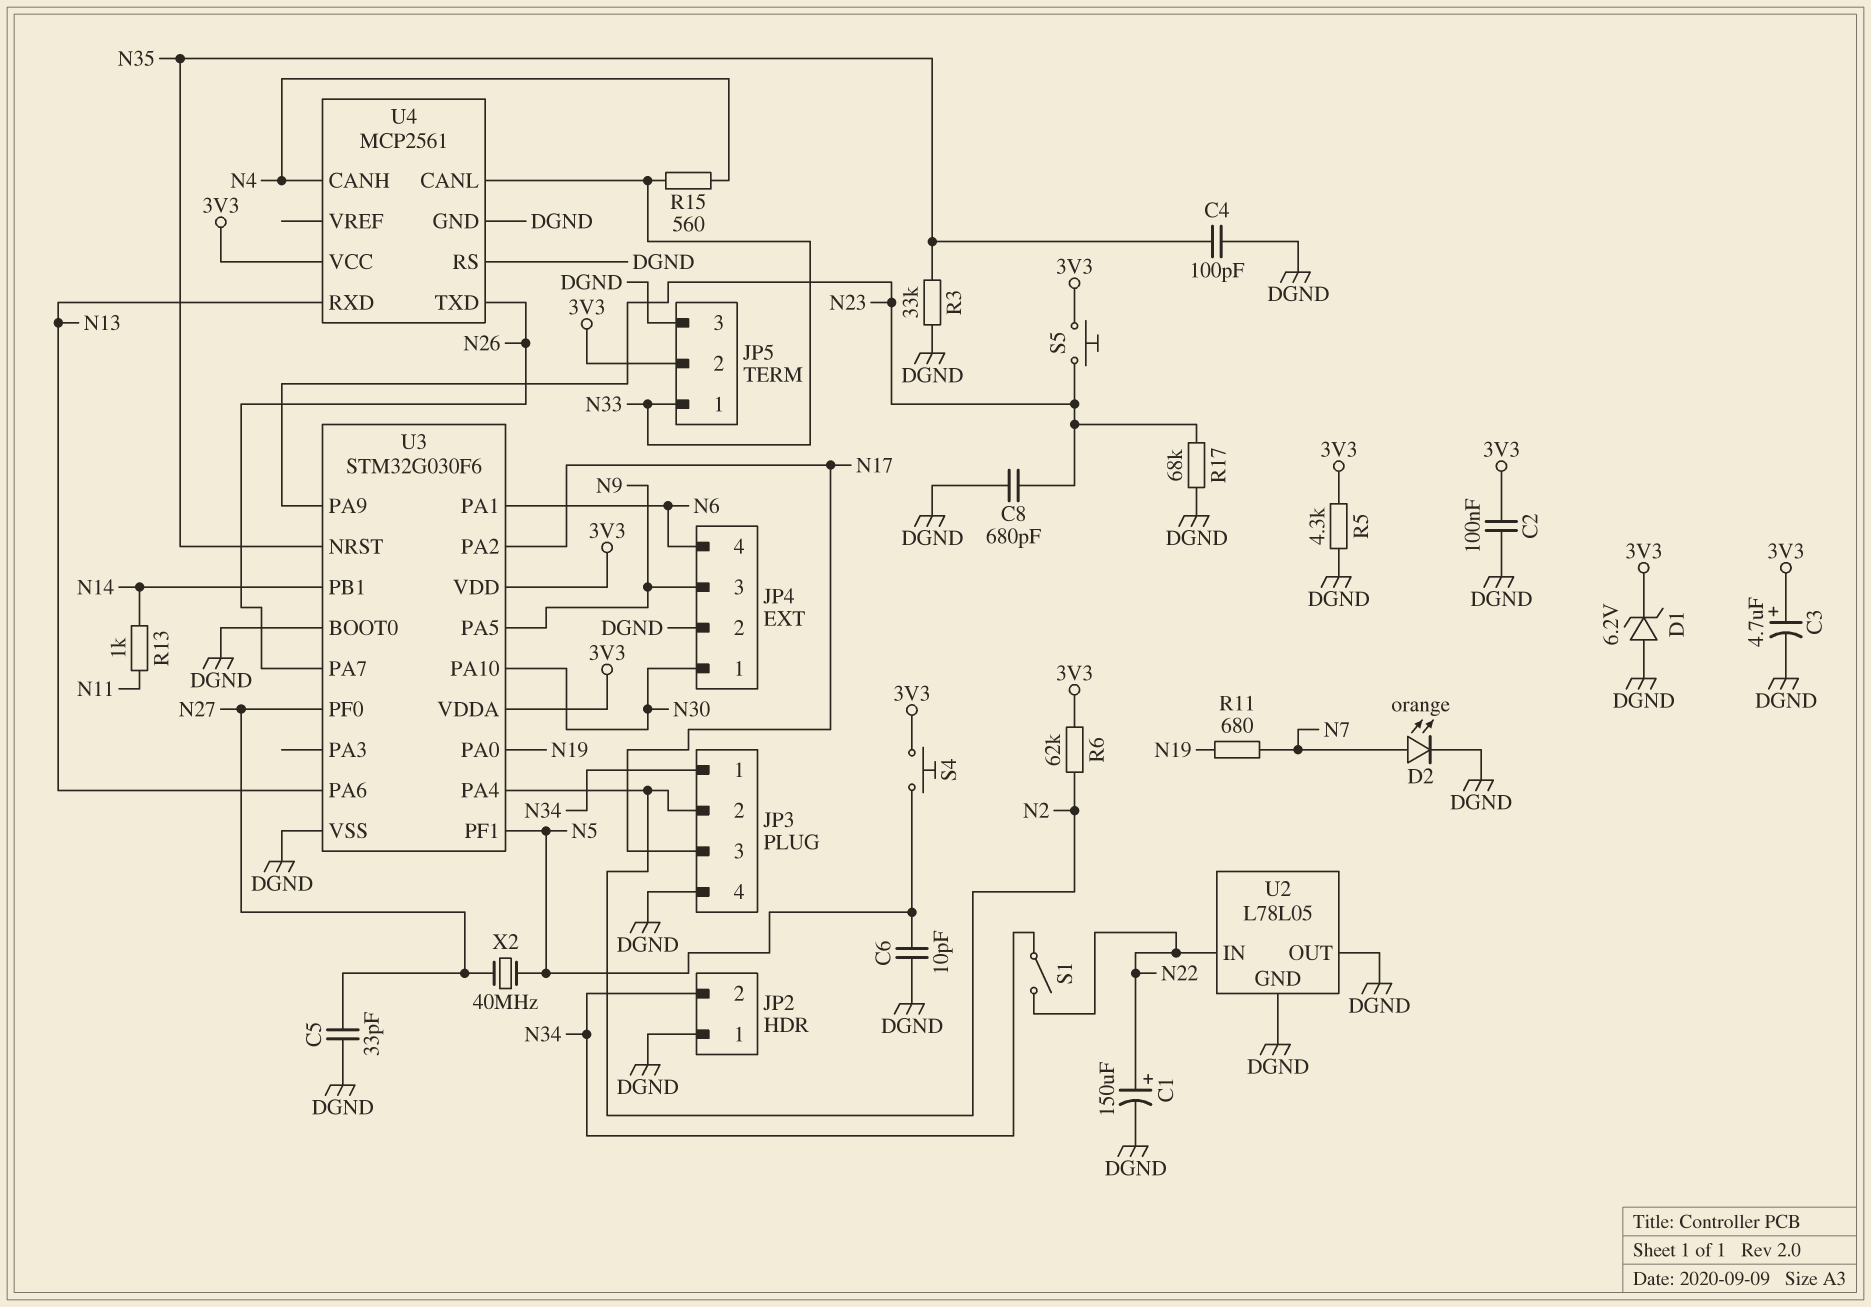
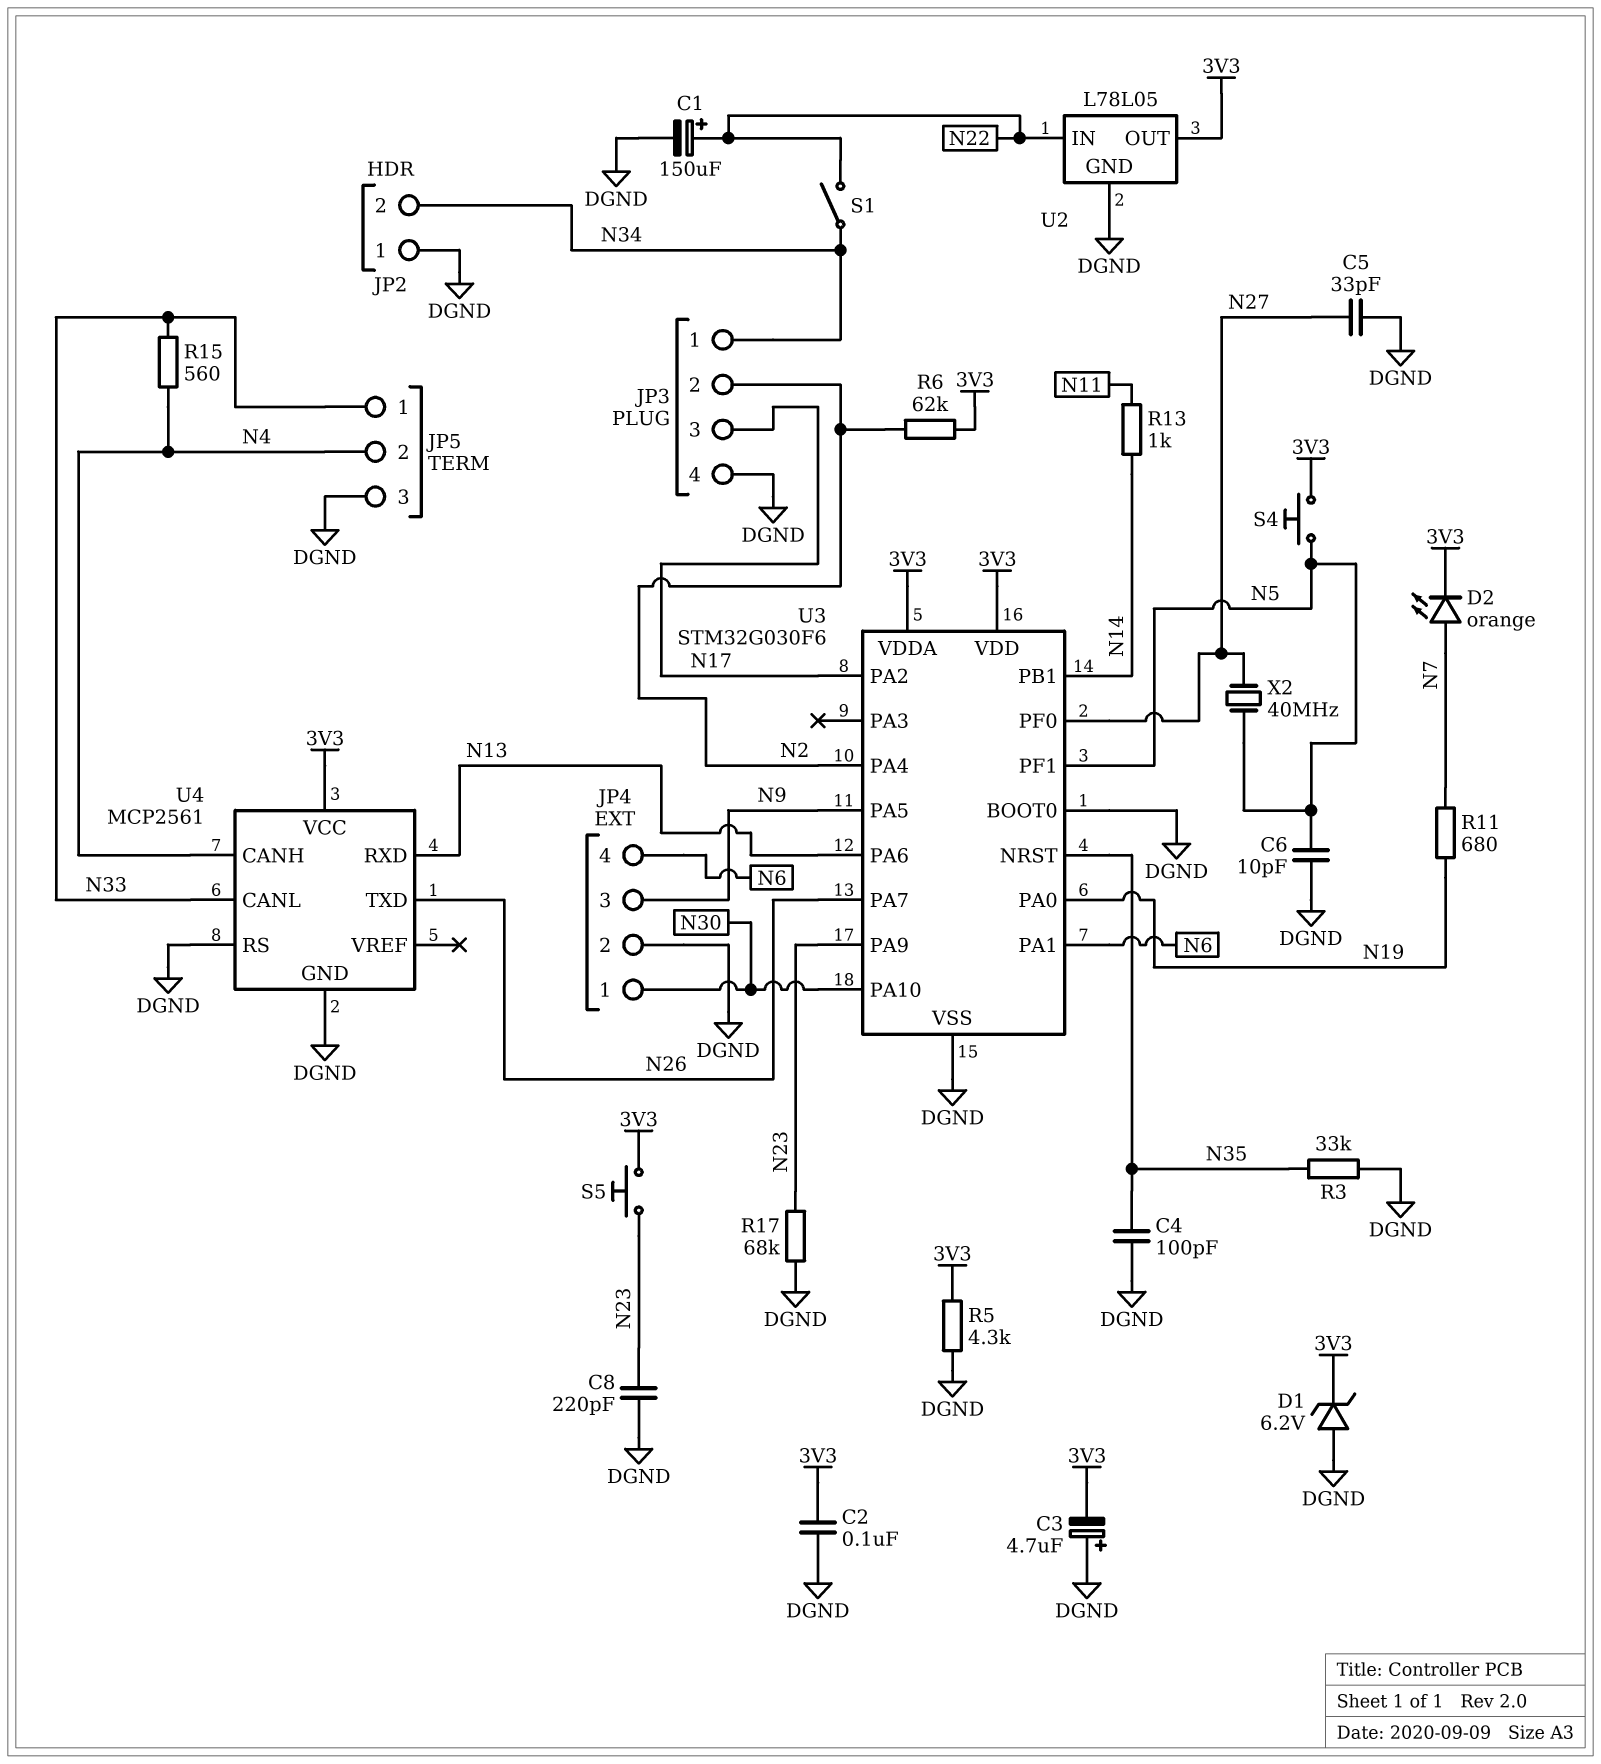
C3: 4.7uF (plus 3V3, minus DGND) -> 4.7uF (plus DGND, minus 3V3)
C8: 680pF (DGND, N23) -> 220pF (DGND, N23)
D2: LED orange (A N7, K DGND) -> LED orange (A N7, K 3V3)
JP5 pin 2: 3V3 -> N4
U2 pin OUT: DGND -> 3V3

